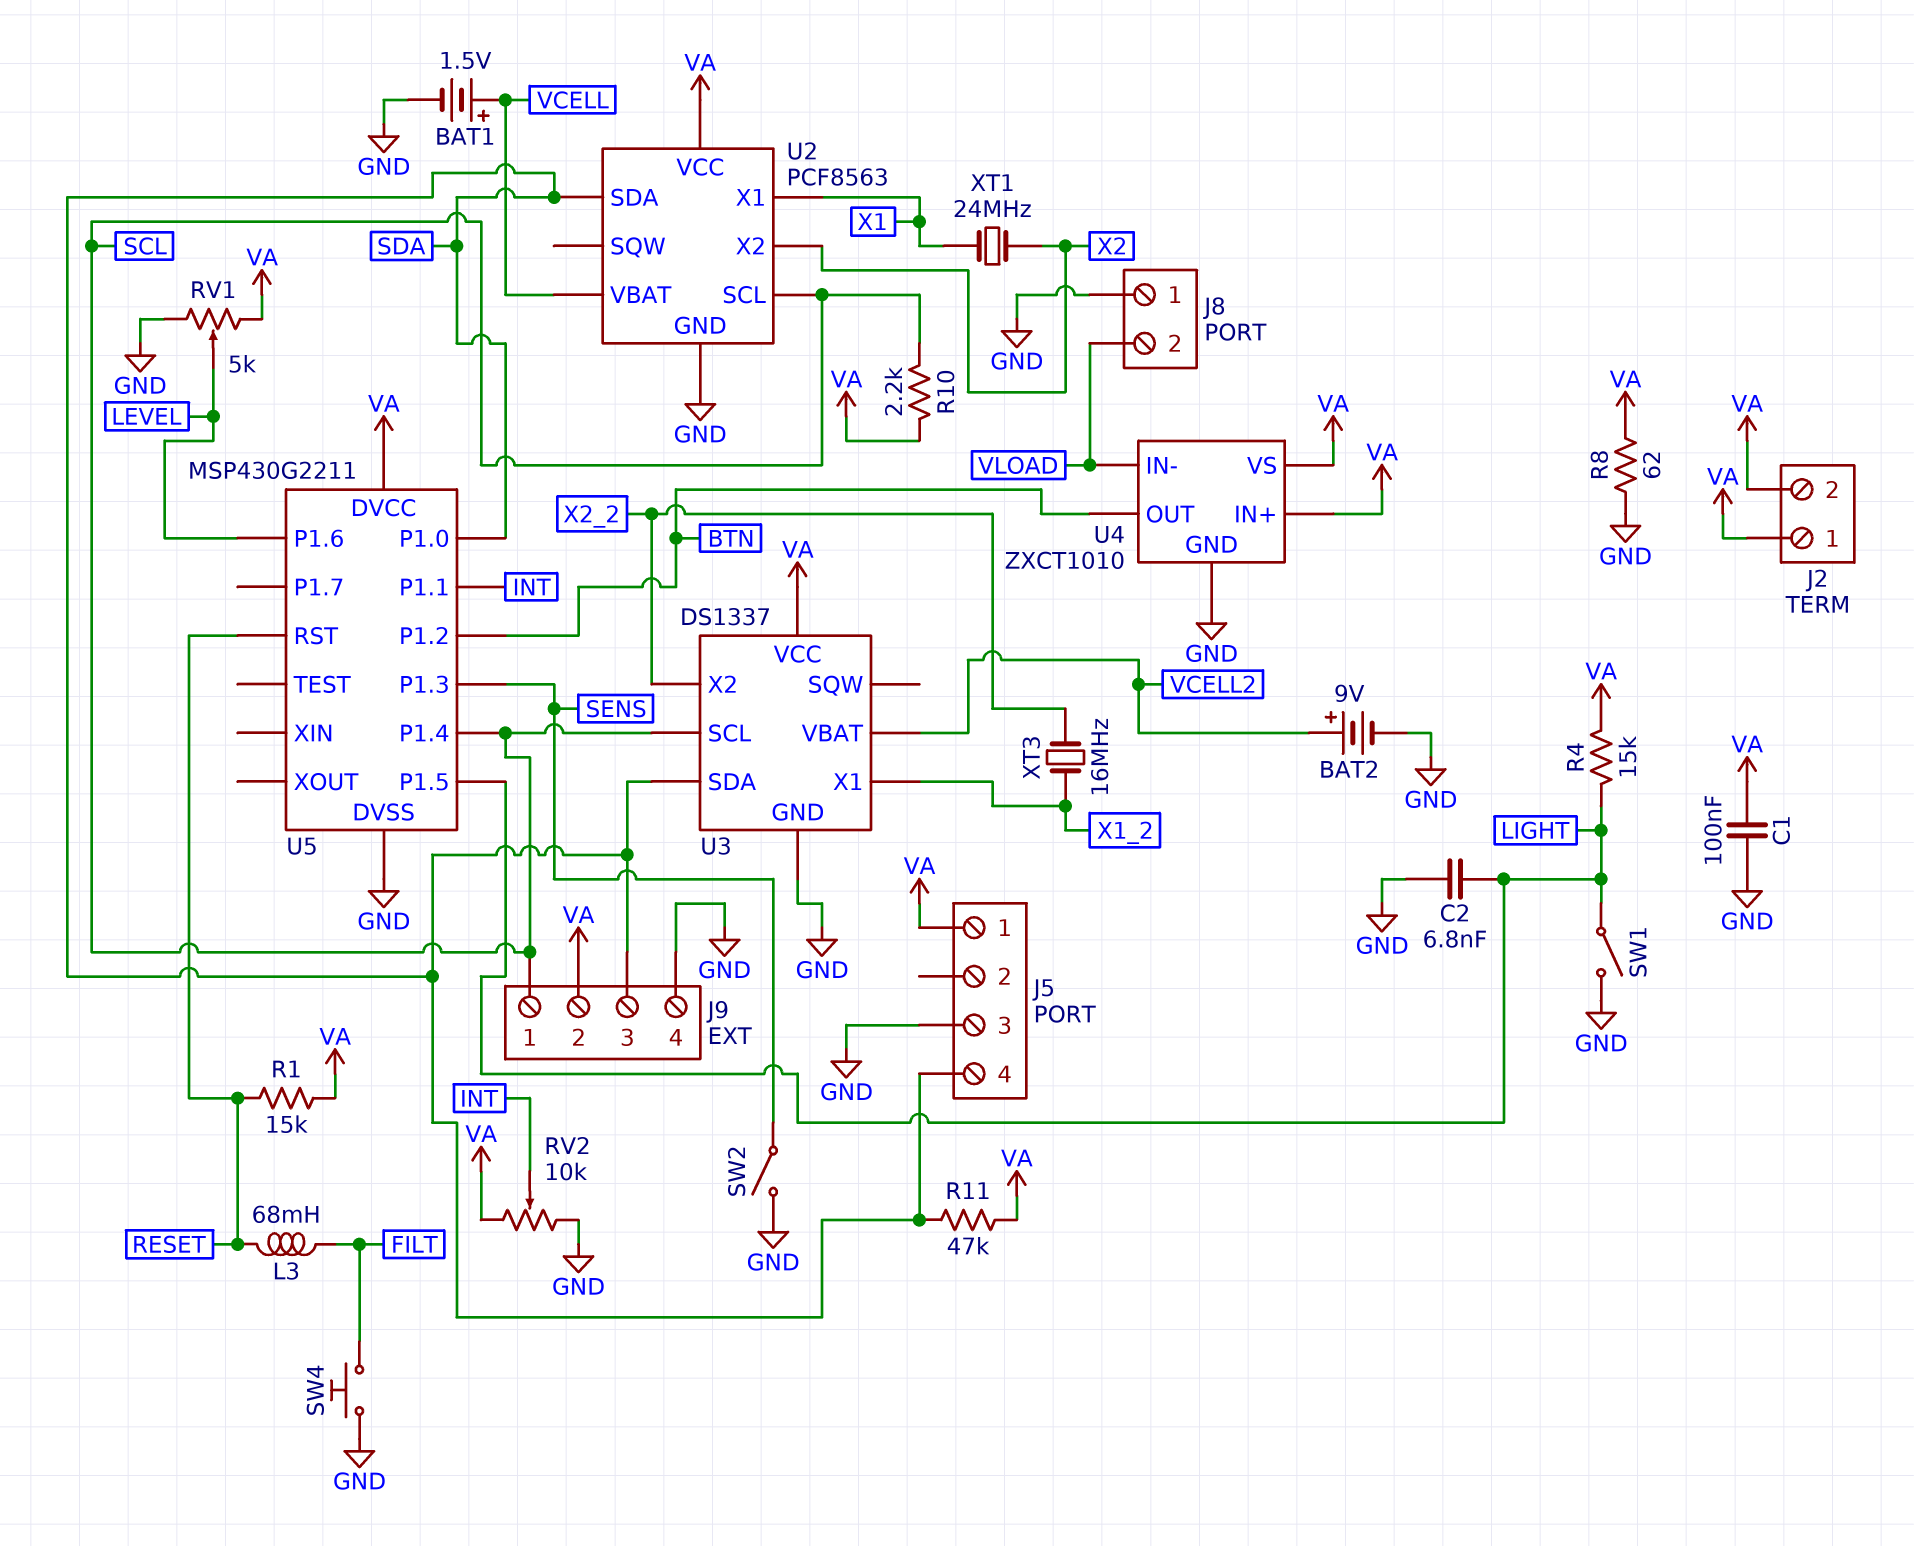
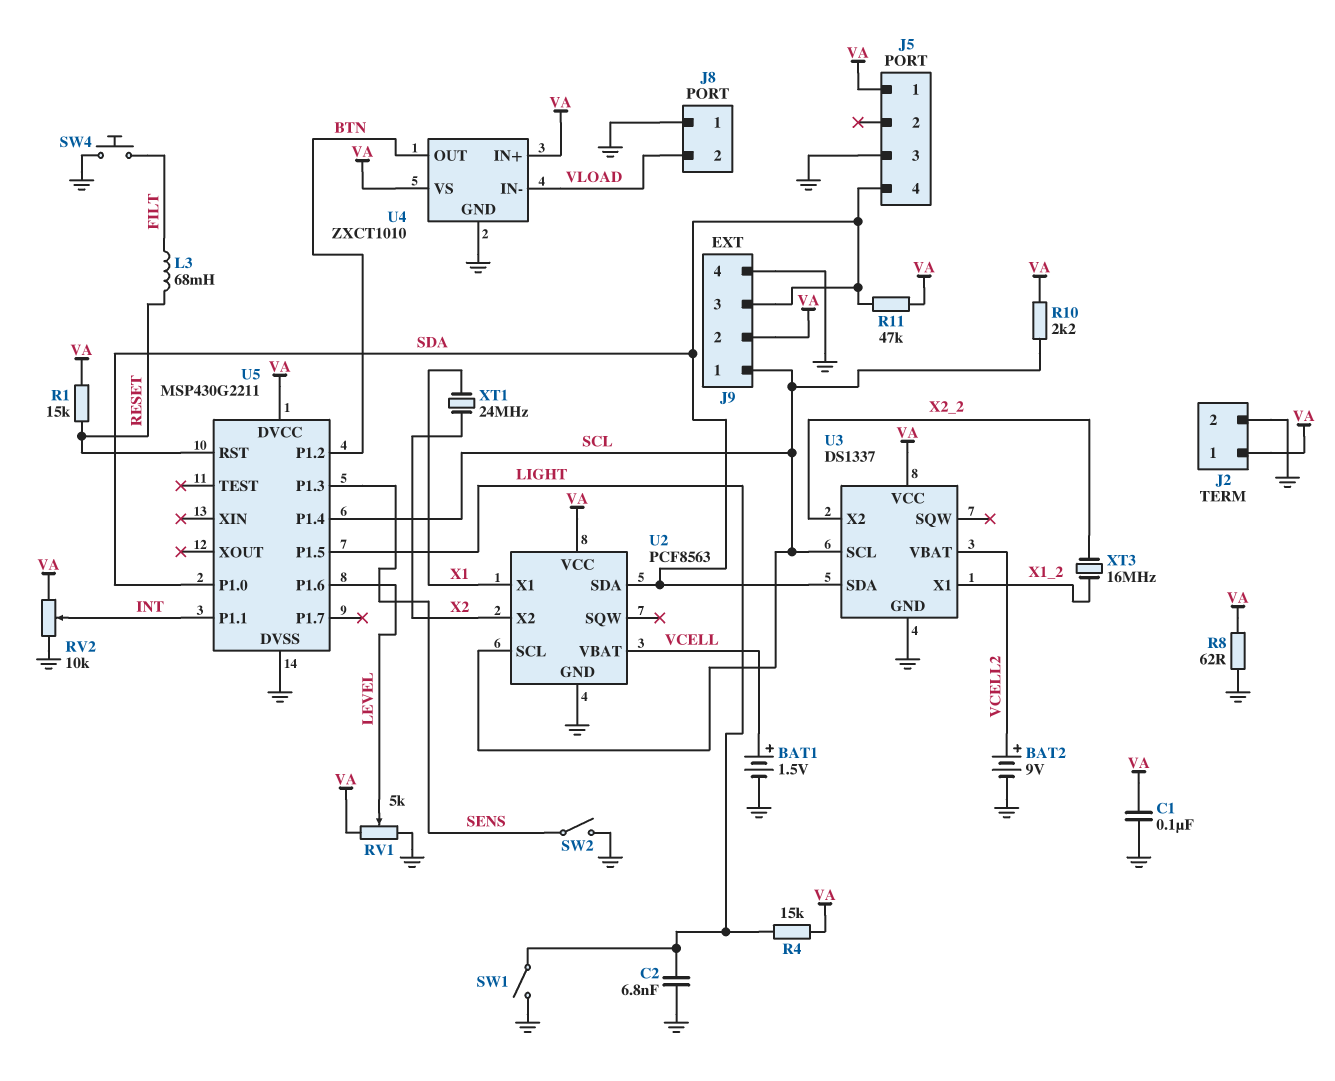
J2 pin 2: VA -> GND

